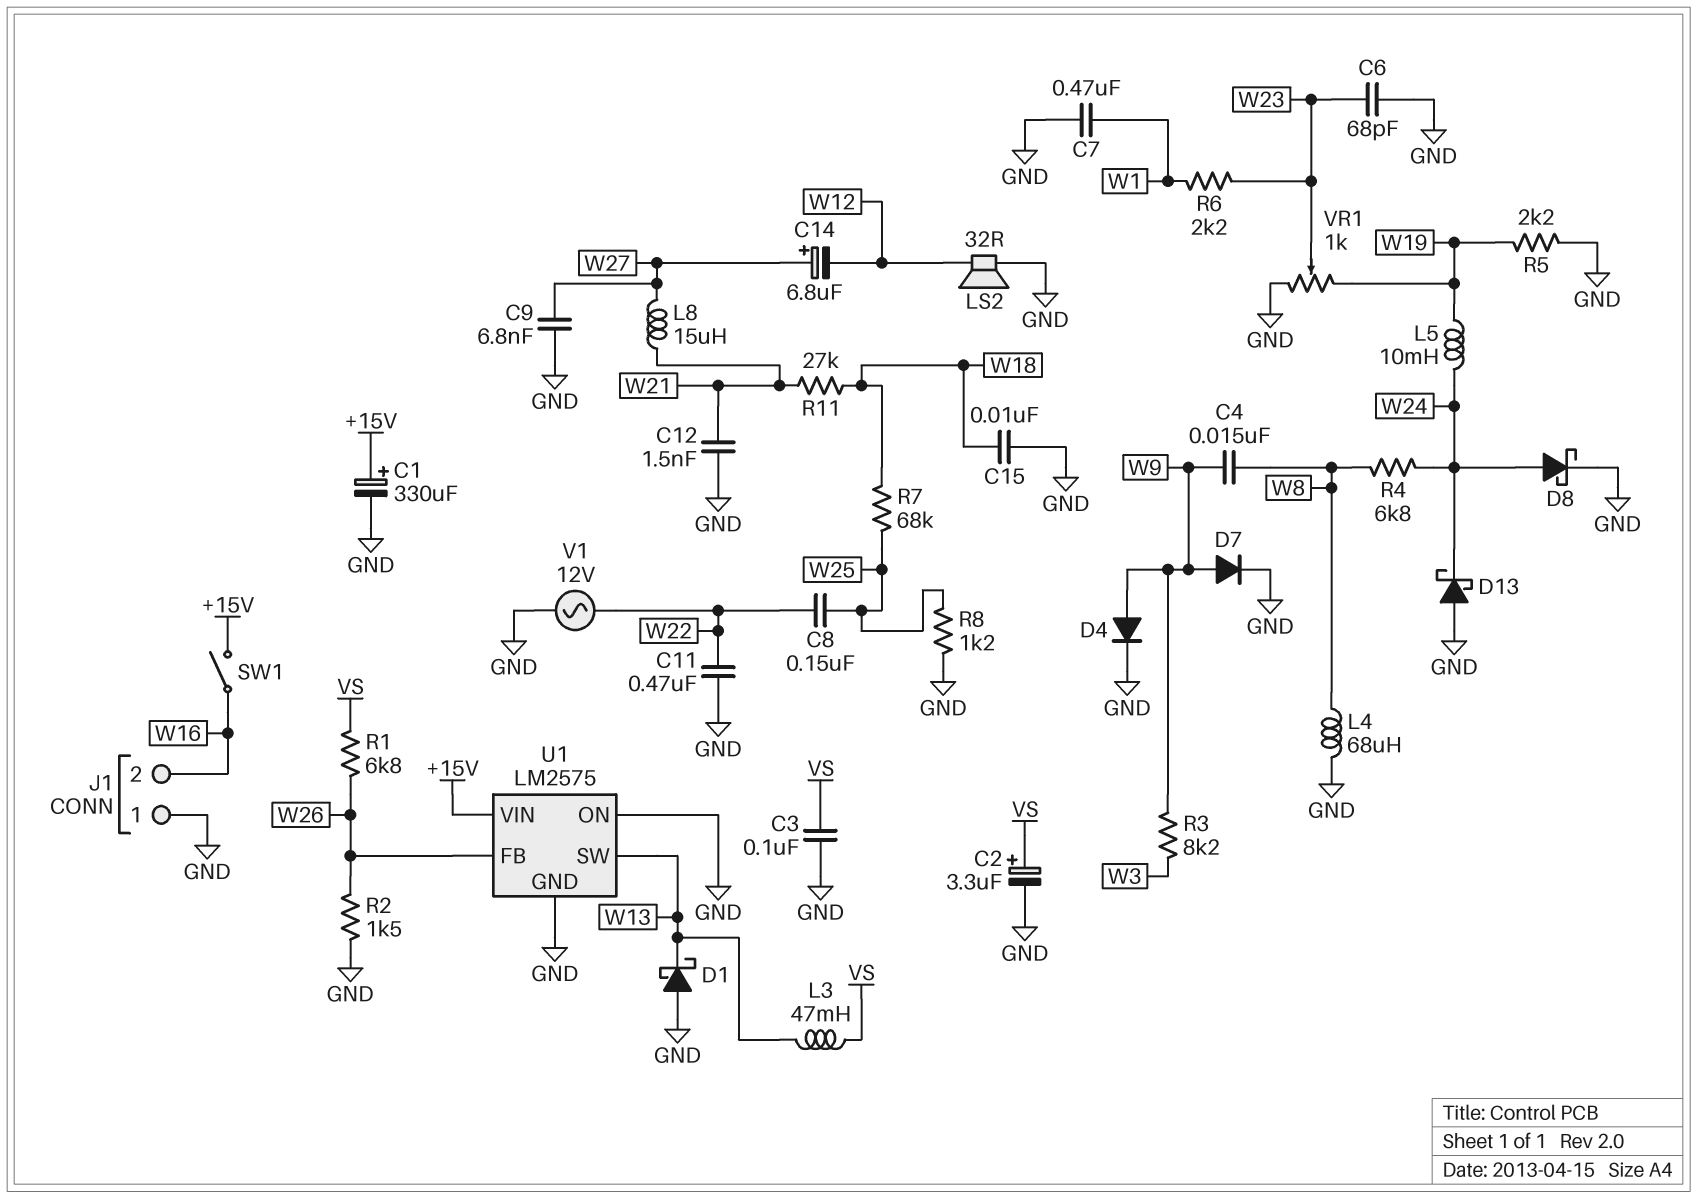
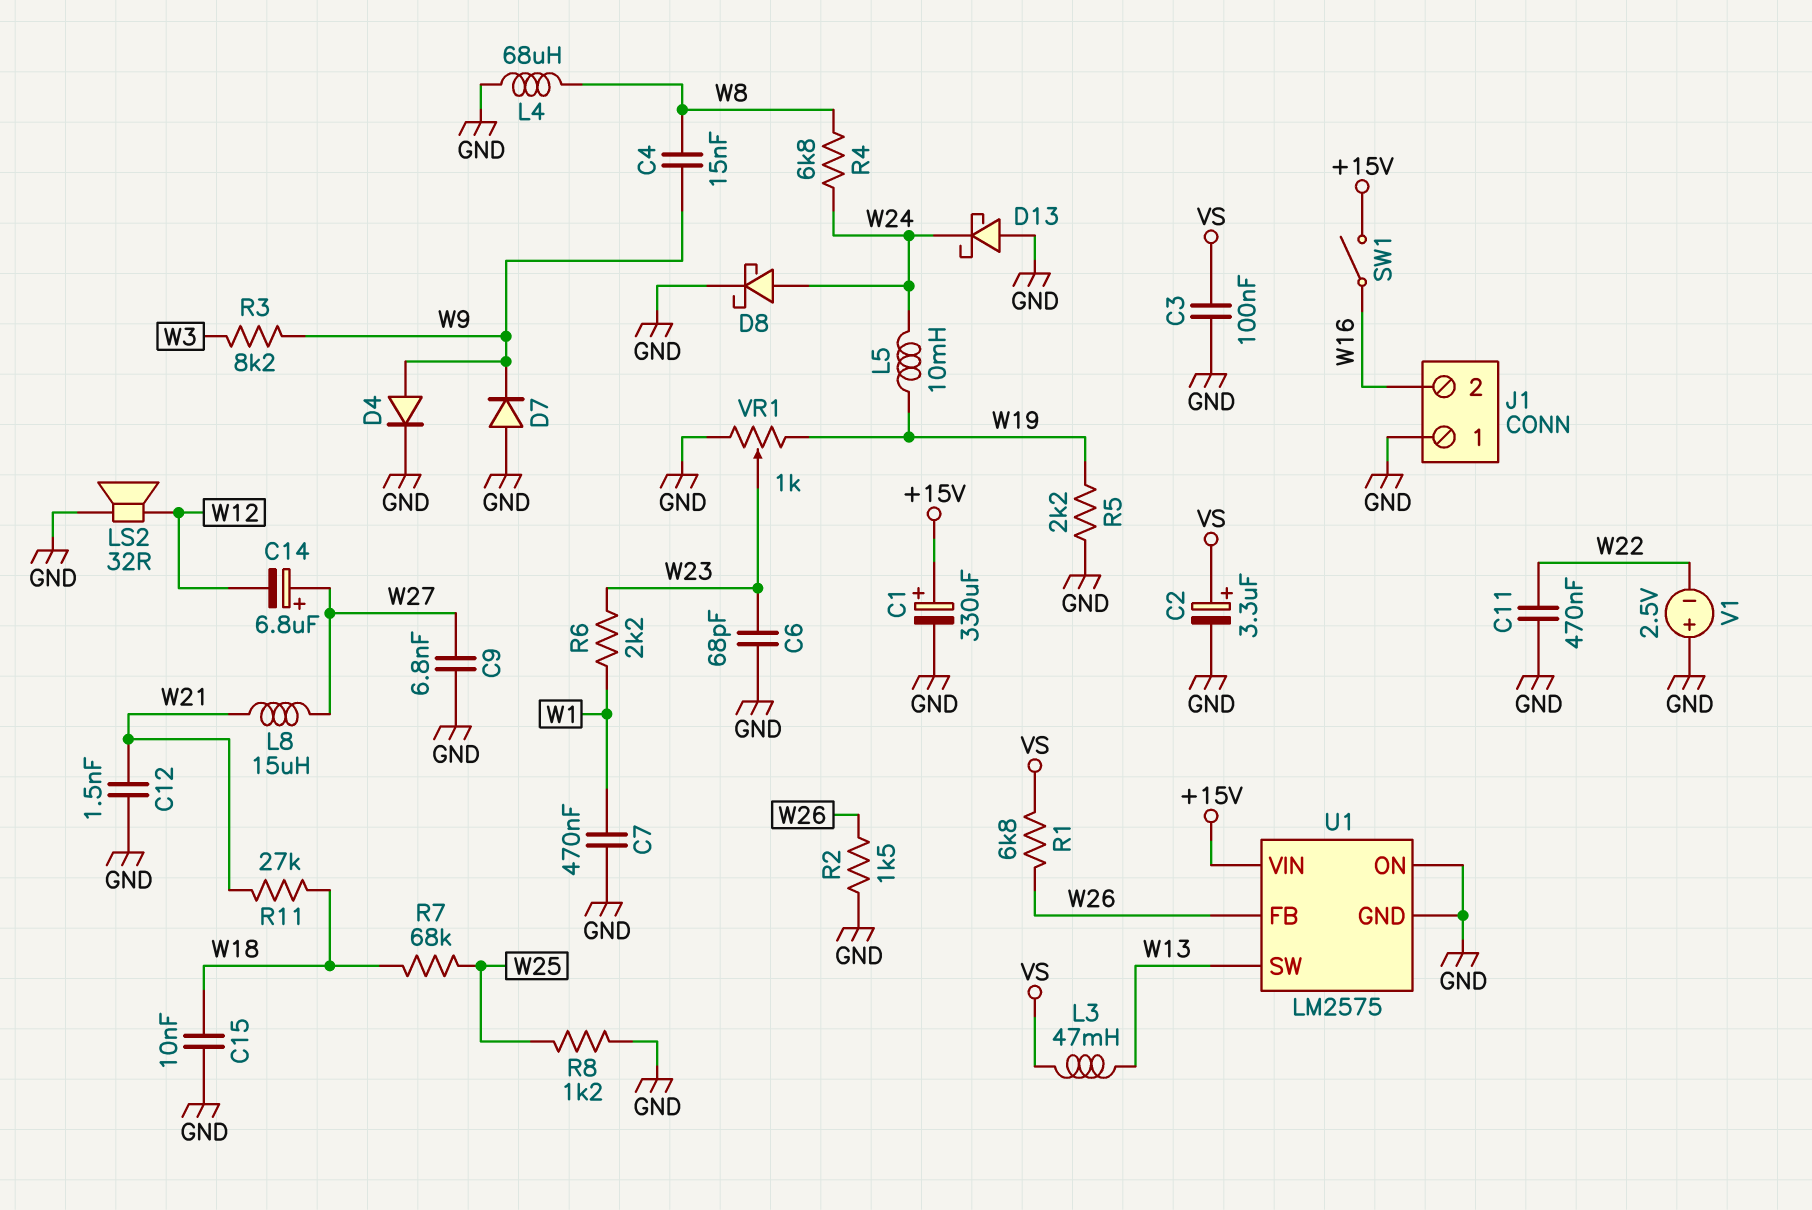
C8: 150nF (W22, W25) -> none
D1: schottky (A GND, K W13) -> none
D7: diode (A W9, K GND) -> diode (A GND, K W9)
V1: AC 12V (GND, W22) -> 2.5V (plus GND, minus W22)

